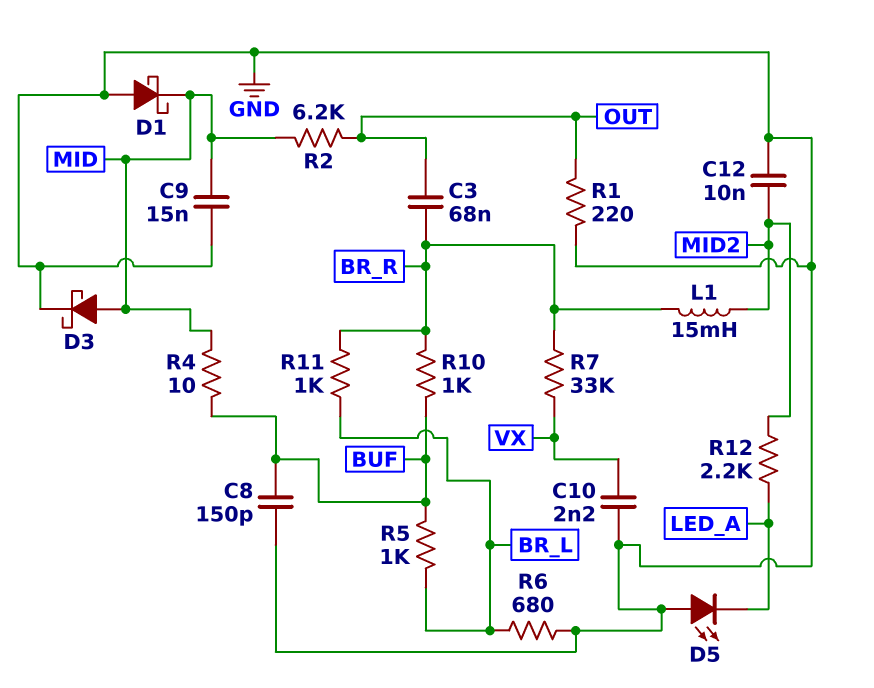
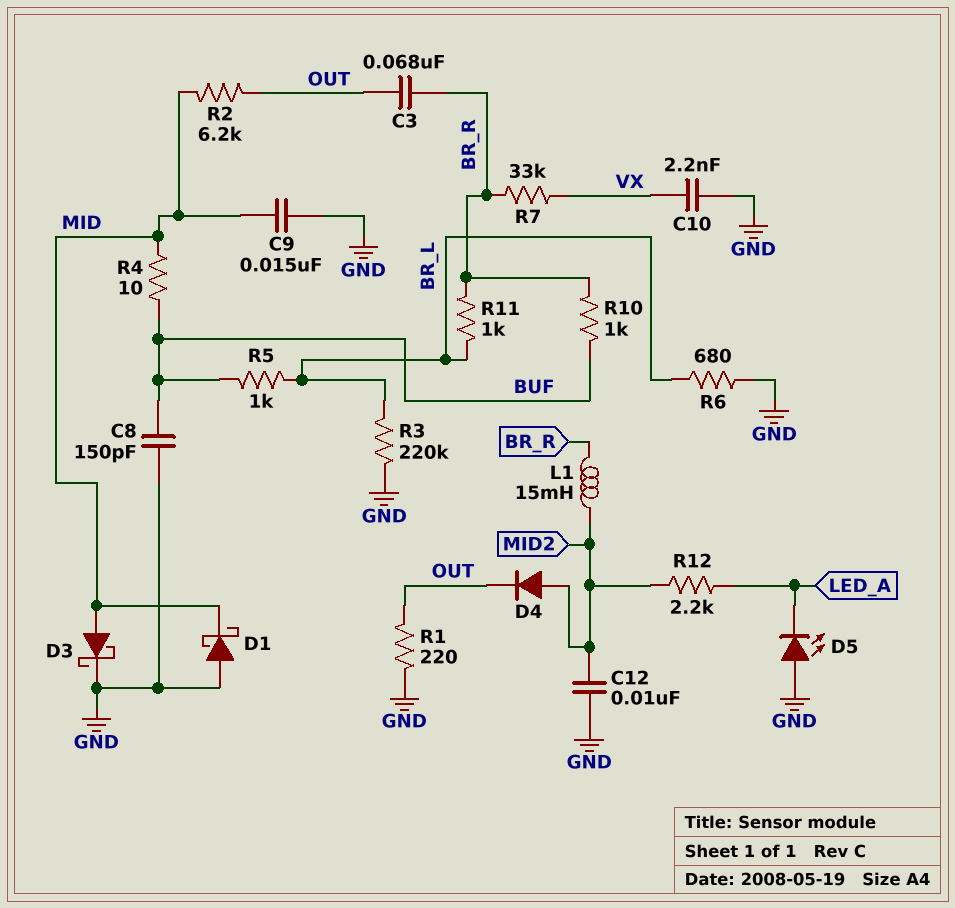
D4: none -> diode (A MID2, K OUT)
R3: none -> 220k (BR_L, GND)

